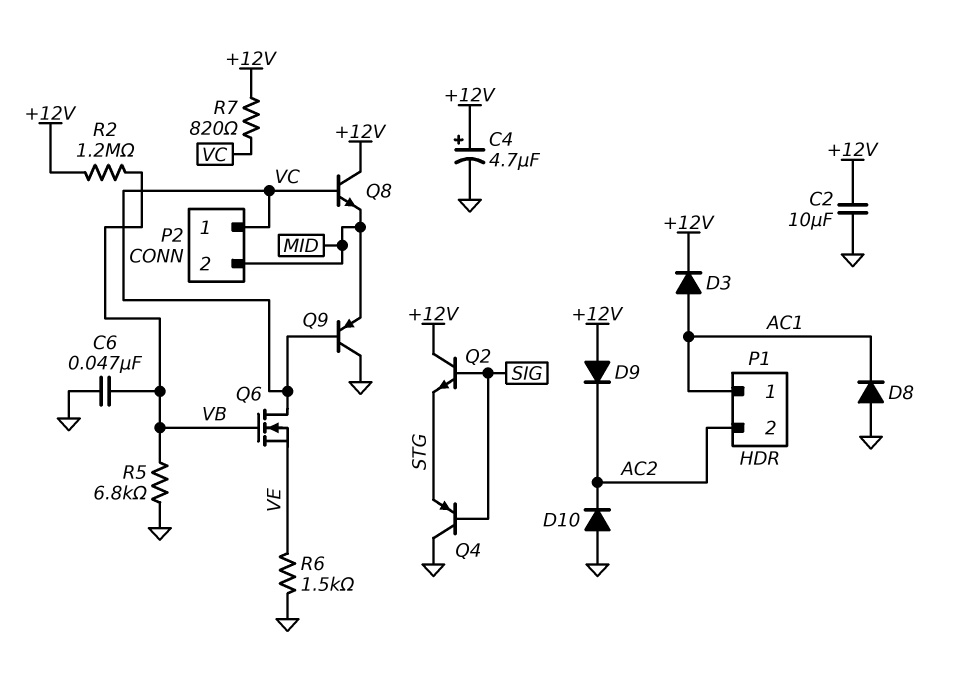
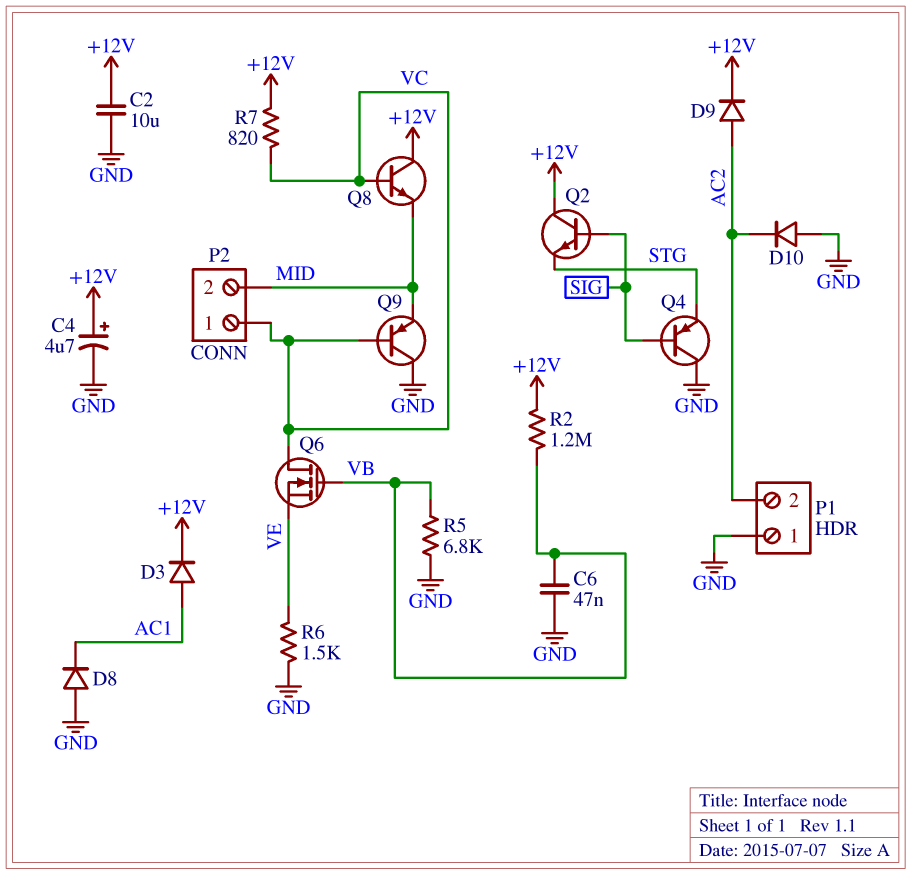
D9: diode (A +12V, K AC2) -> diode (A AC2, K +12V)
P1 pin 1: AC1 -> GND

